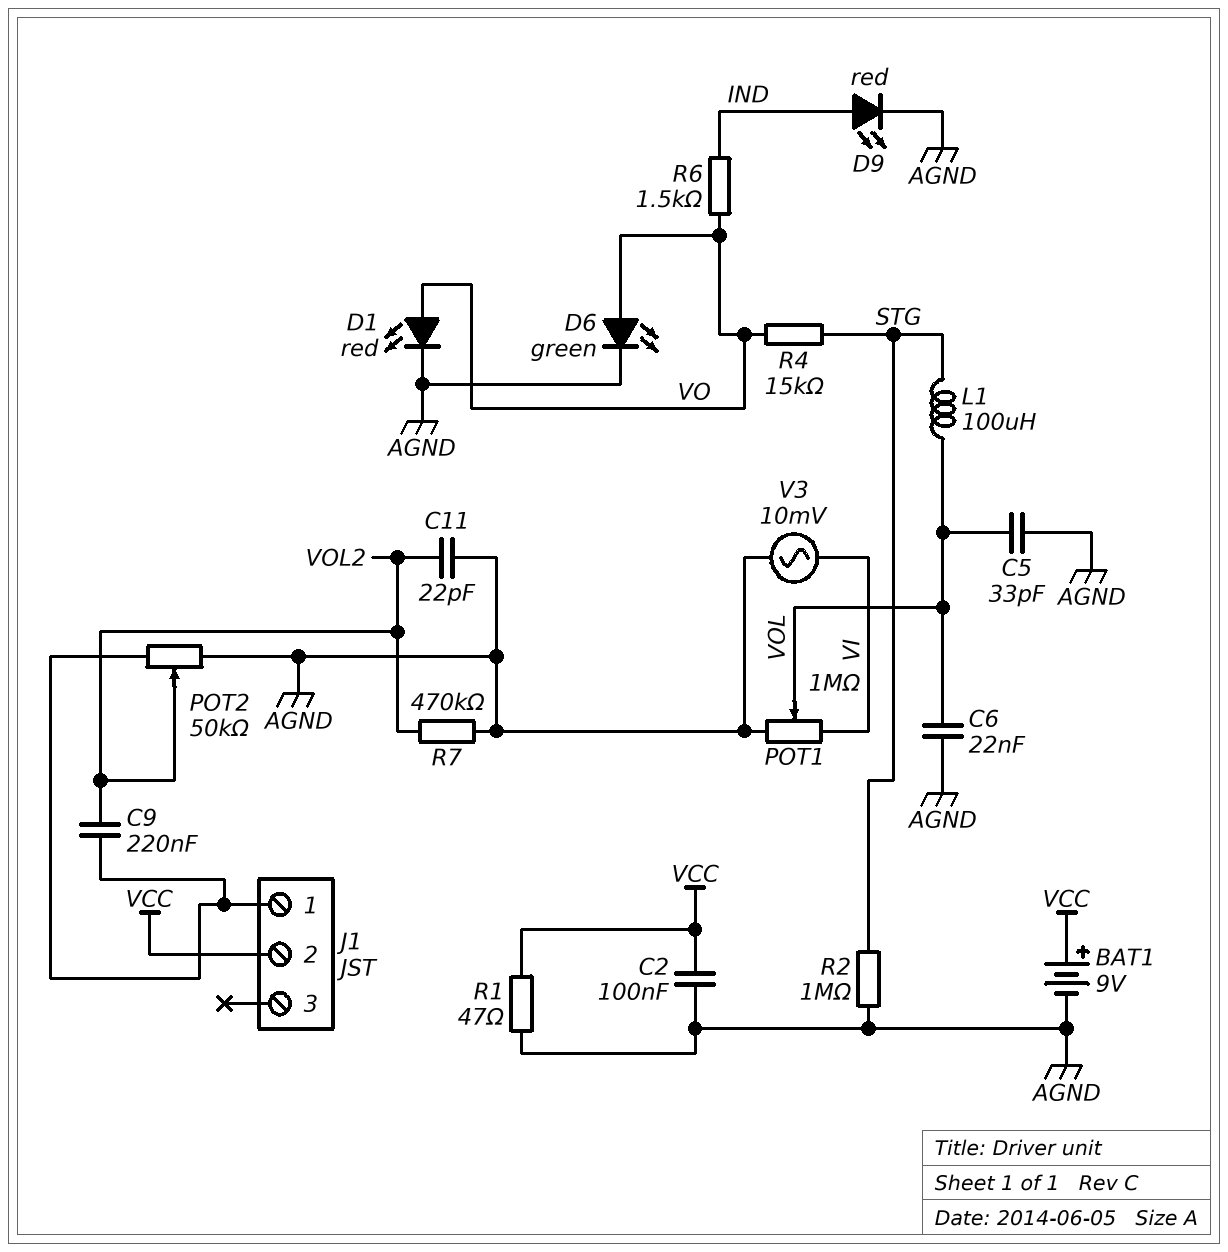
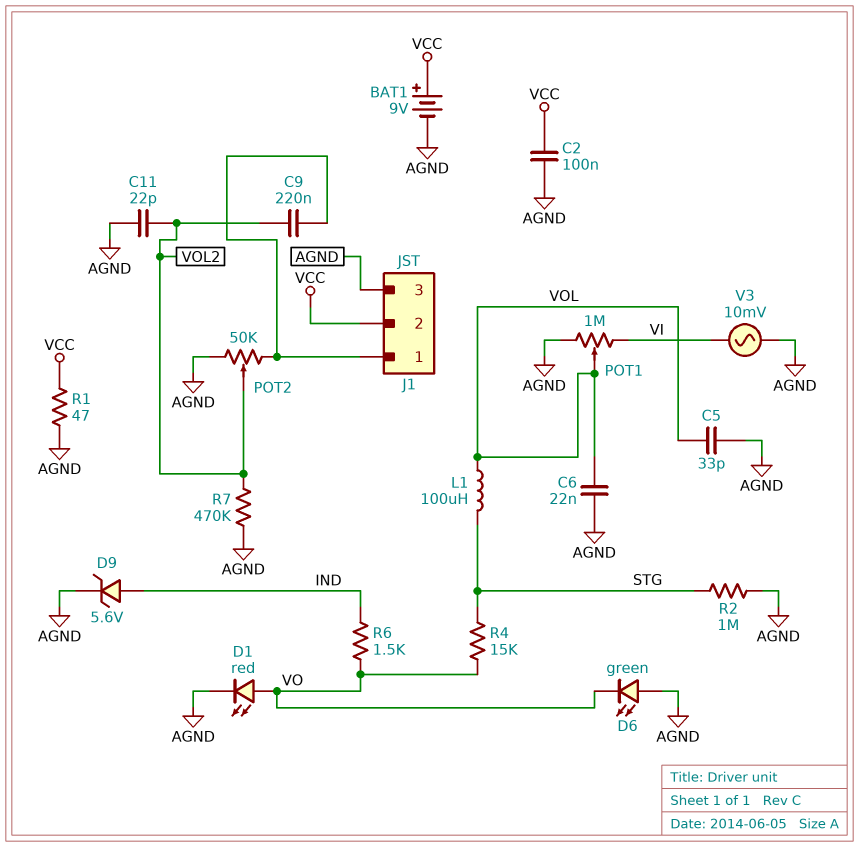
D6: LED green (A VO, K AGND) -> LED green (A AGND, K VO)
D9: LED red (A IND, K AGND) -> zener 5.6V (A IND, K AGND)
J1 pin 3: none -> AGND

